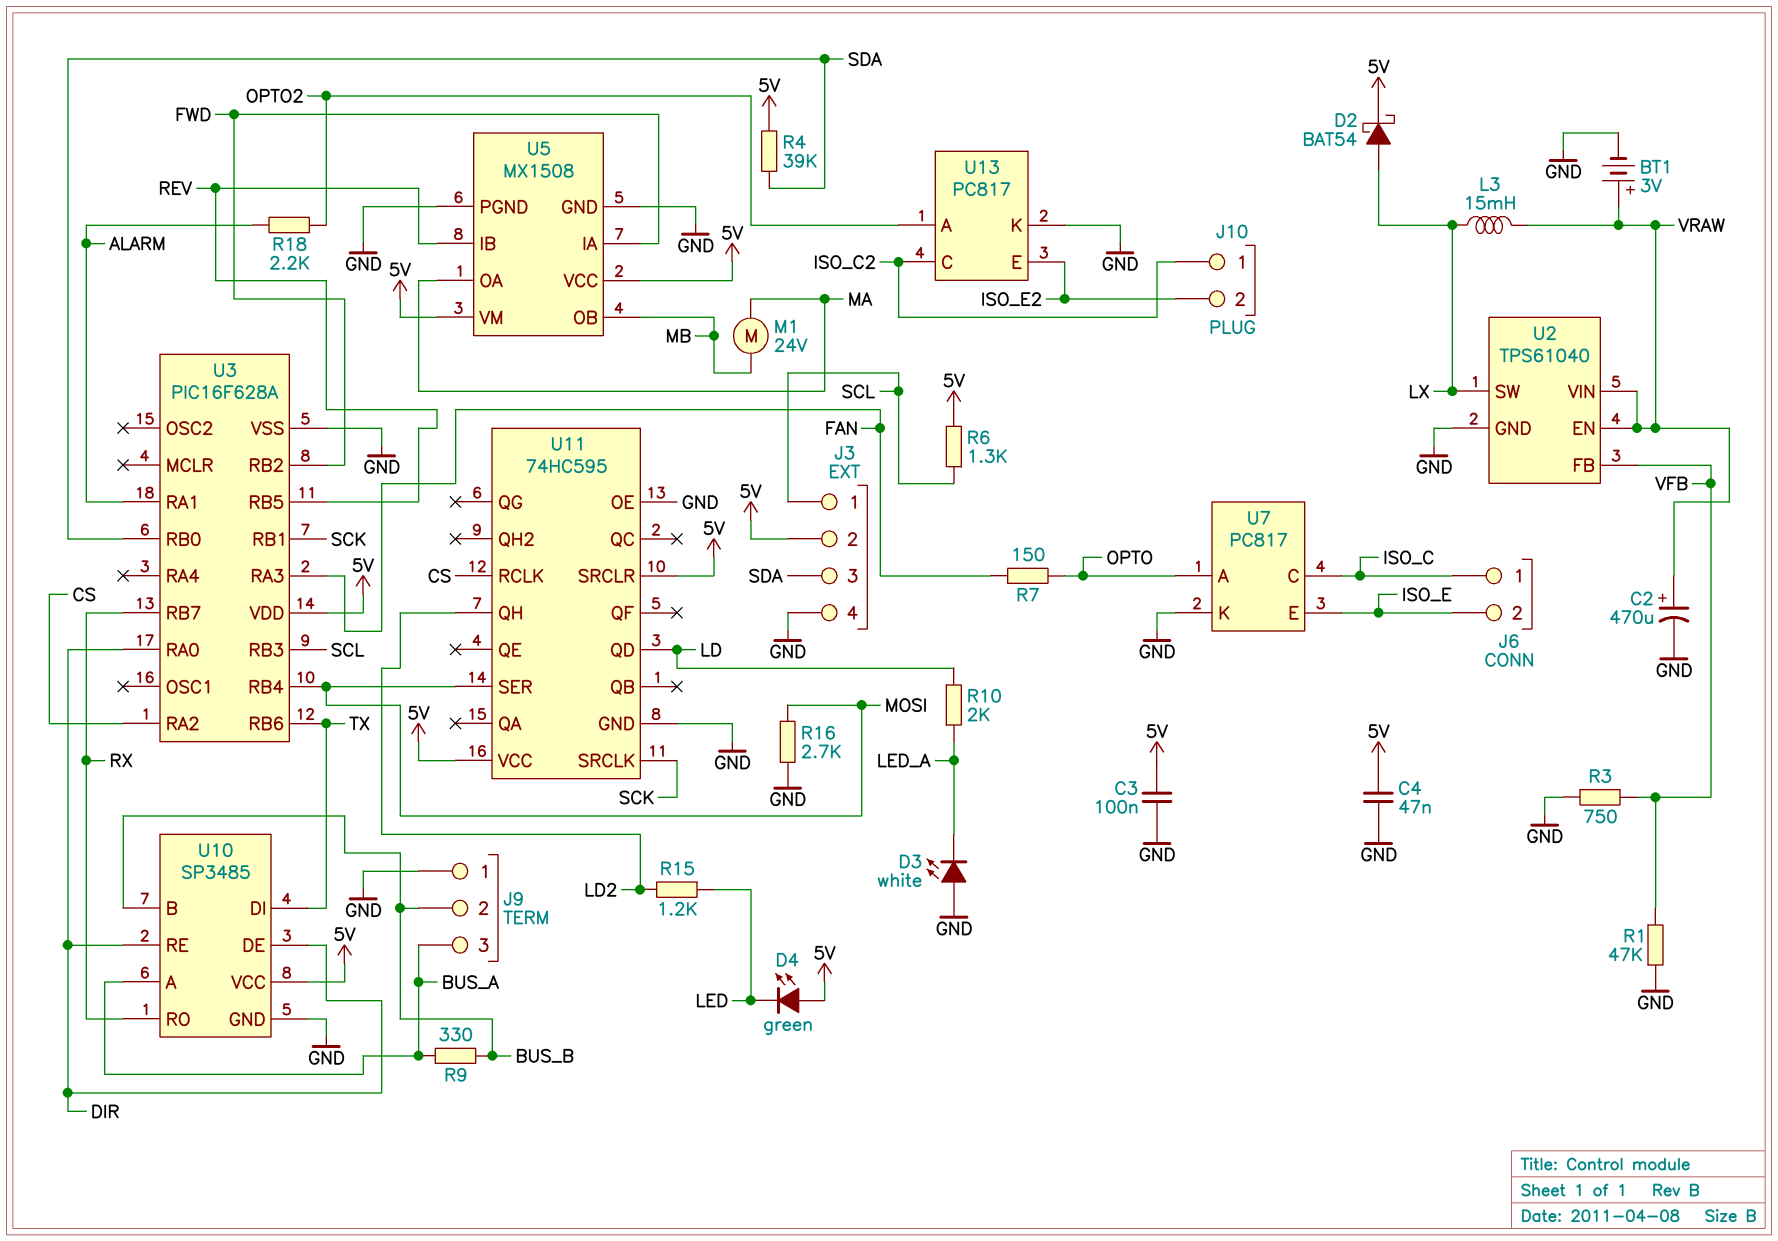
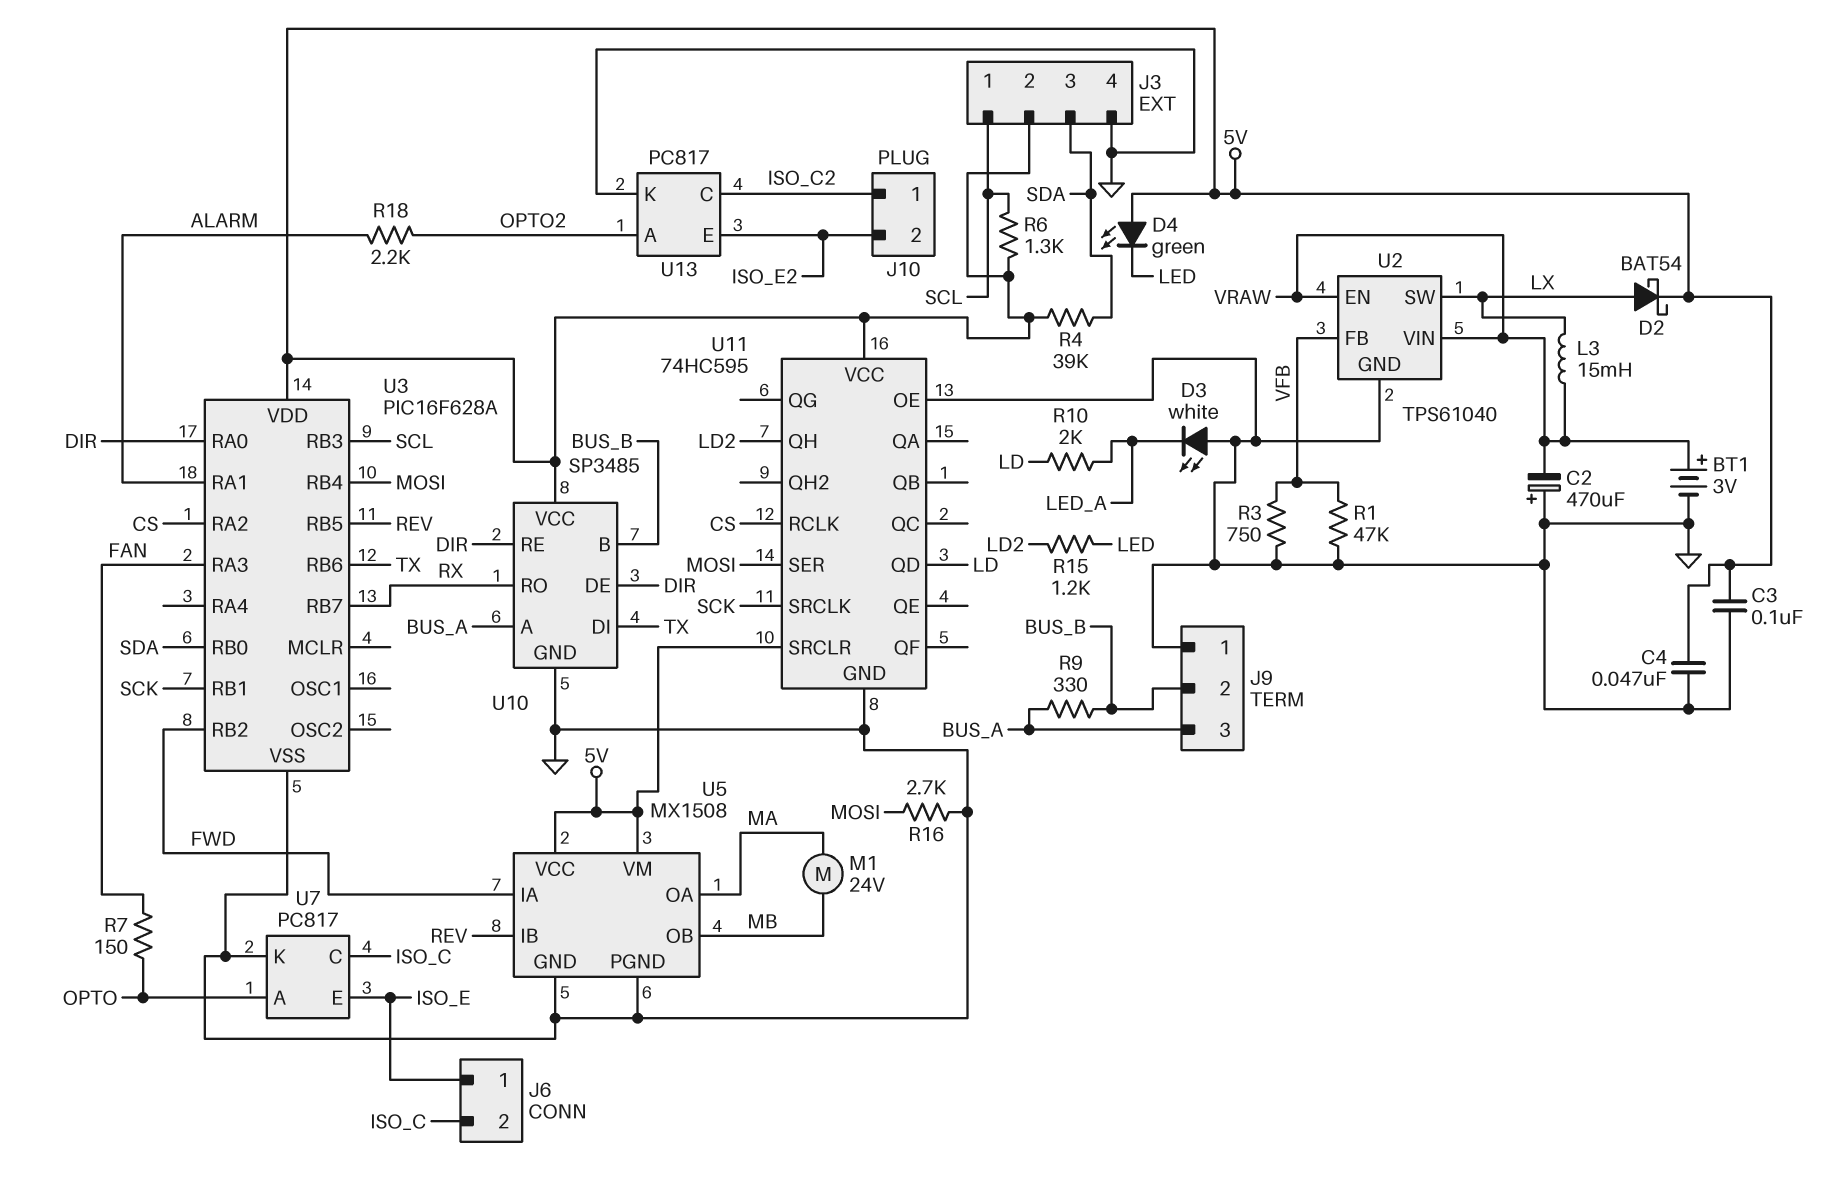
C2: 470uF (plus VRAW, minus GND) -> 470uF (plus GND, minus VRAW)
J6 pin 1: ISO_C -> ISO_E
J6 pin 2: ISO_E -> ISO_C

